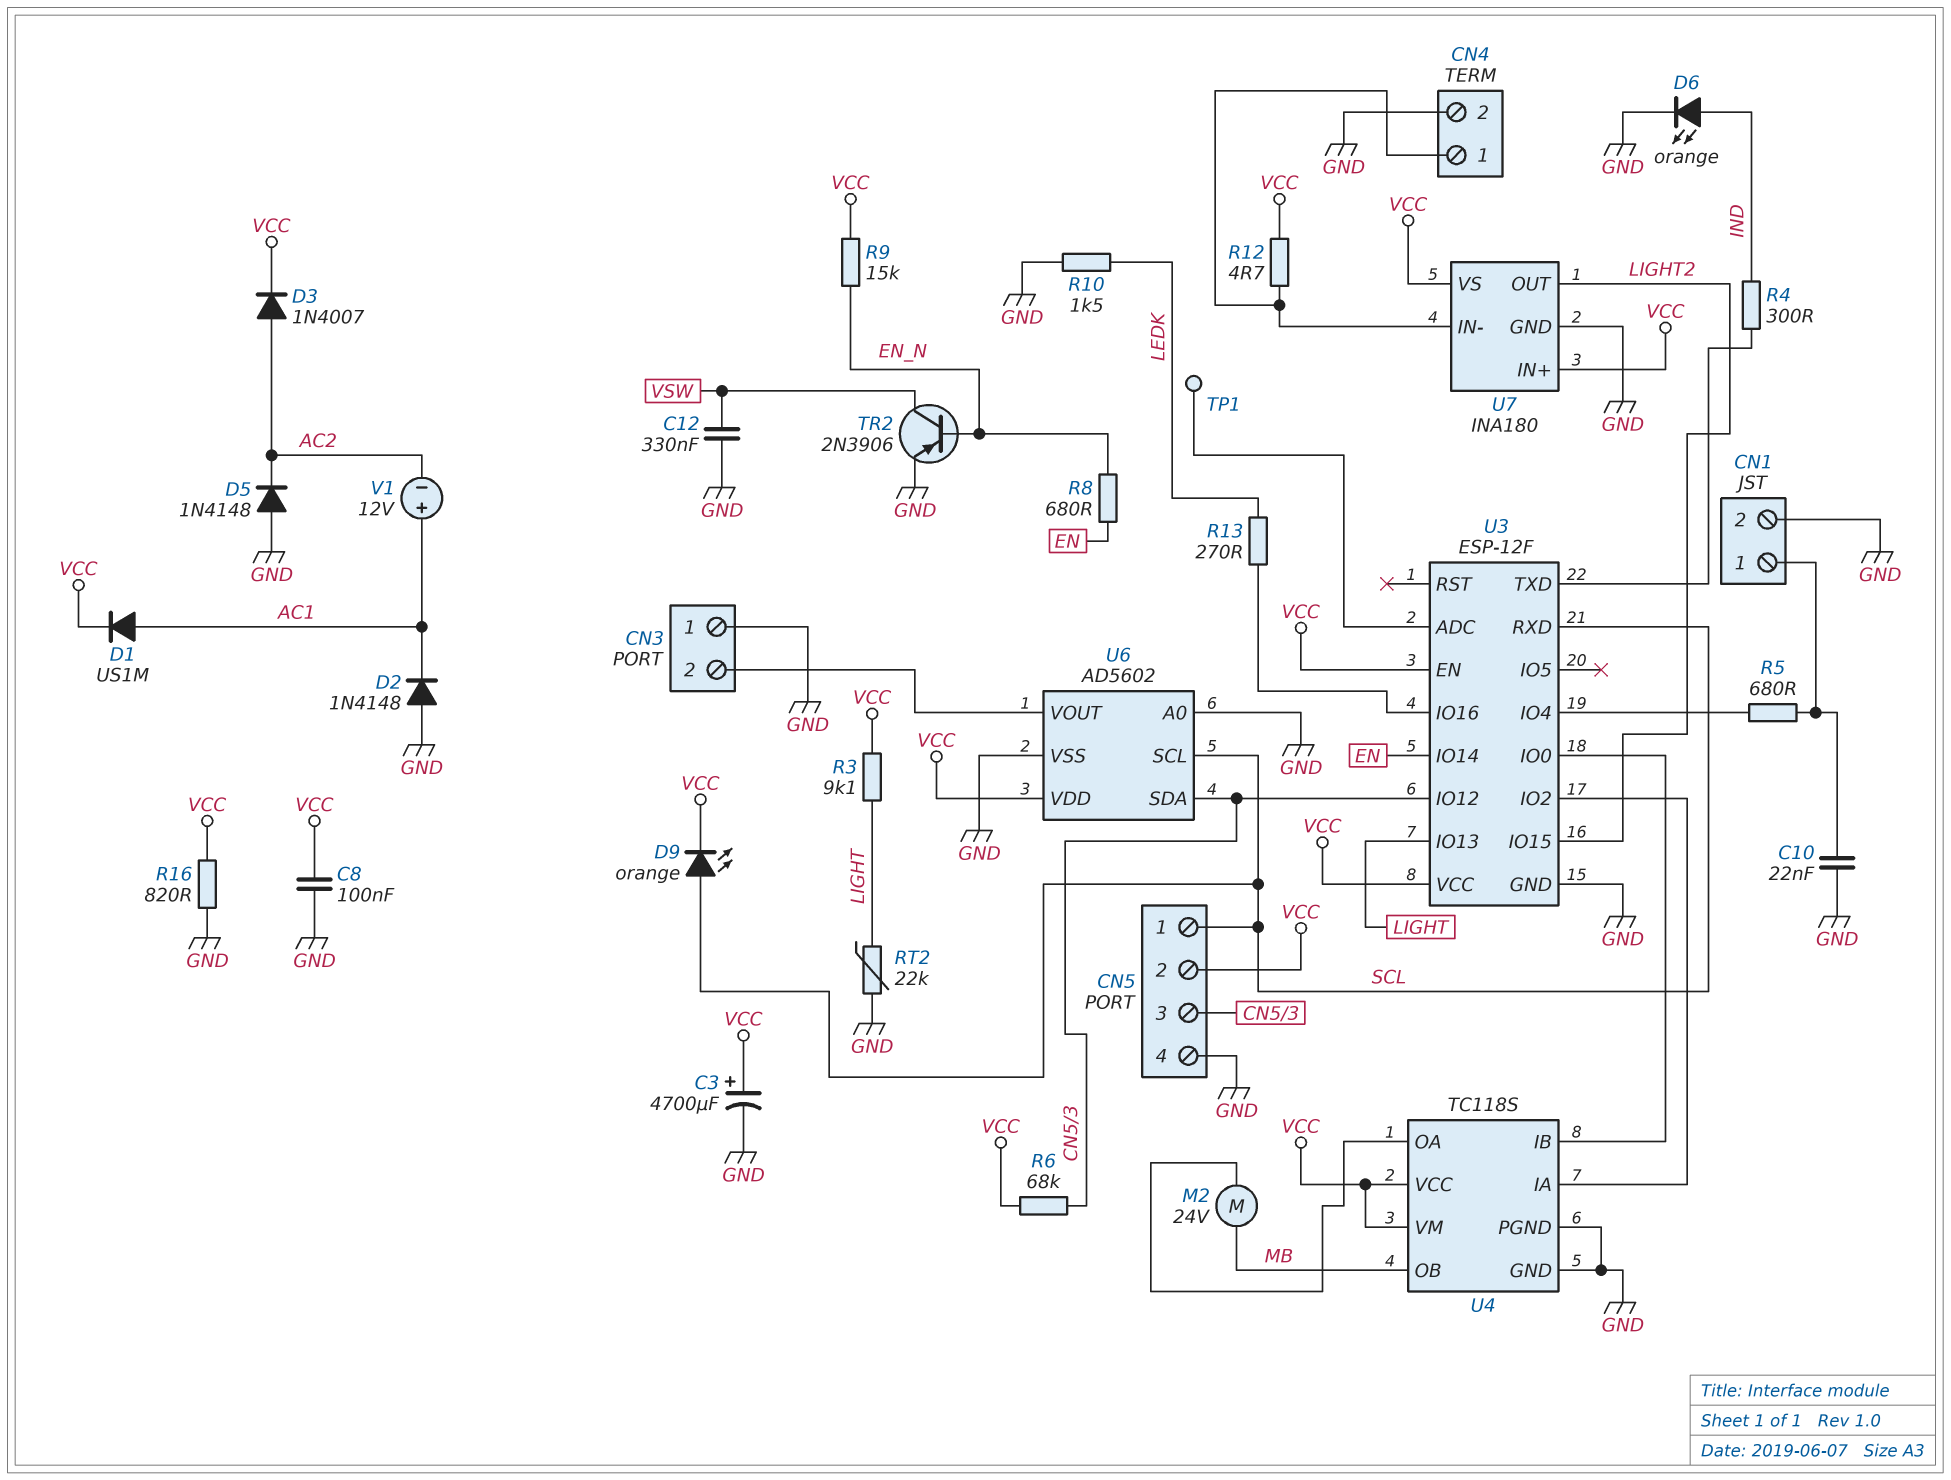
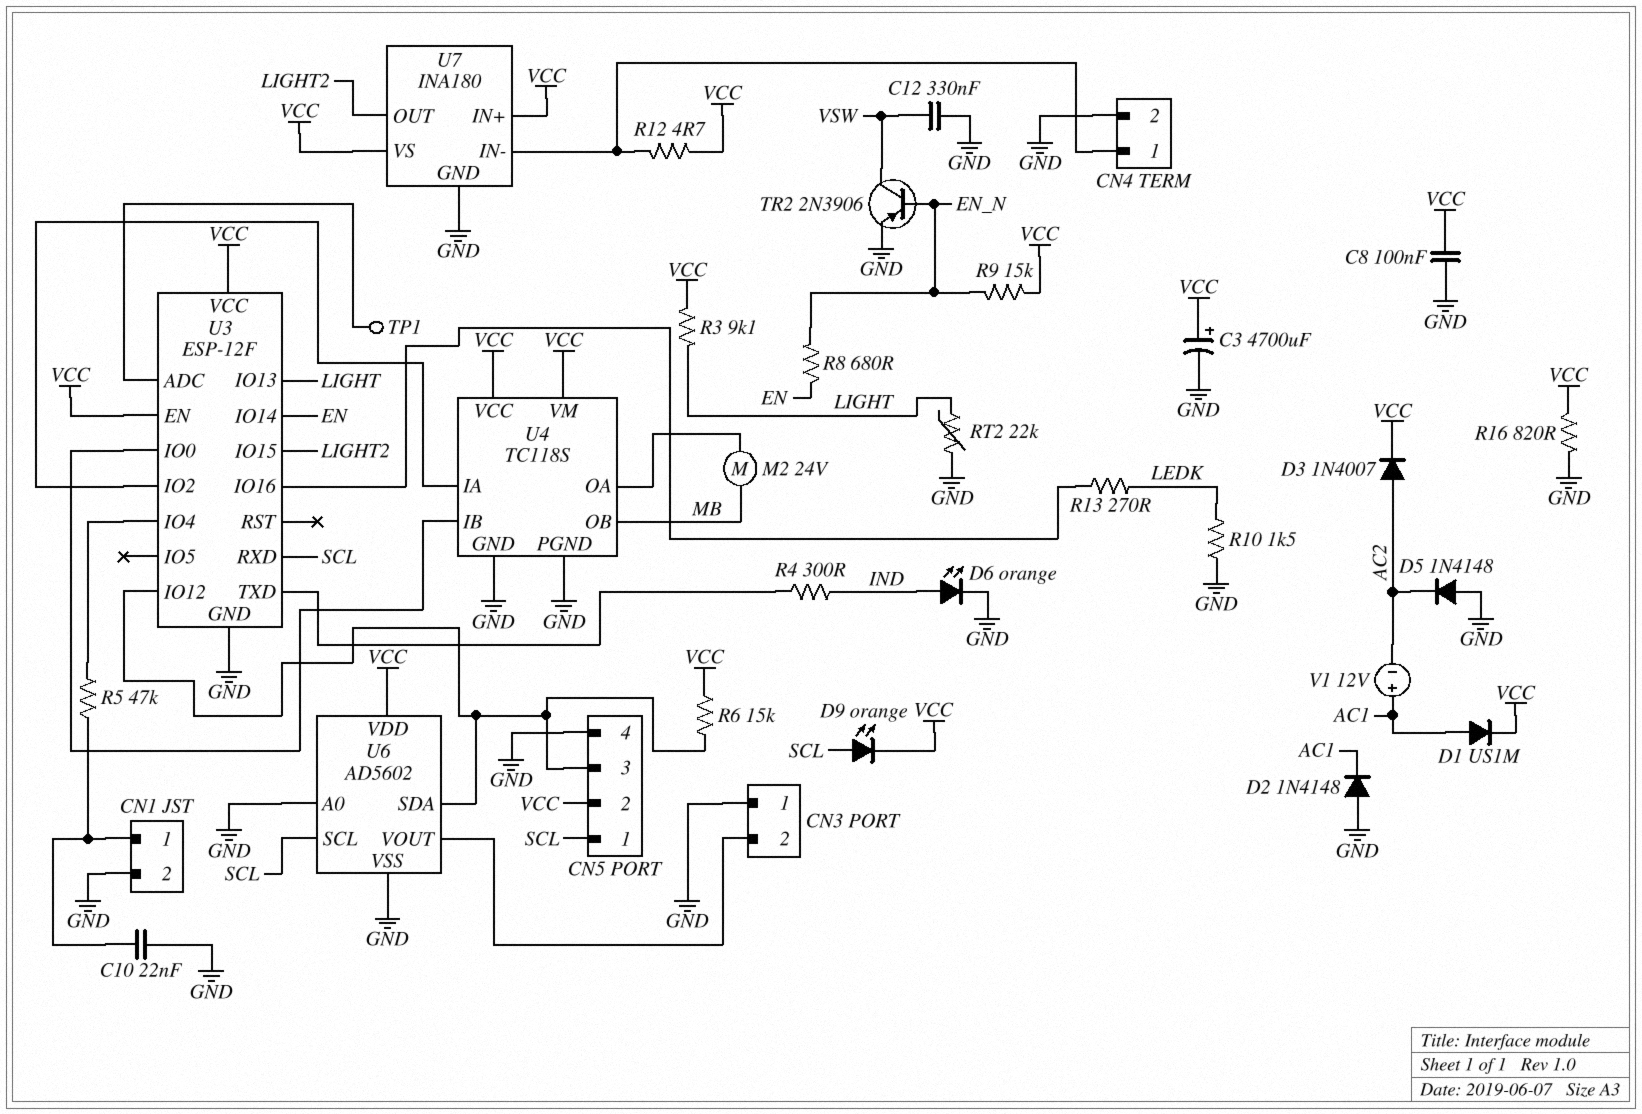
R5: 680 (CN1/1, U3/IO4) -> 47k (CN1/1, U3/IO4)
R6: 68k (CN5/3, VCC) -> 15k (CN5/3, VCC)

